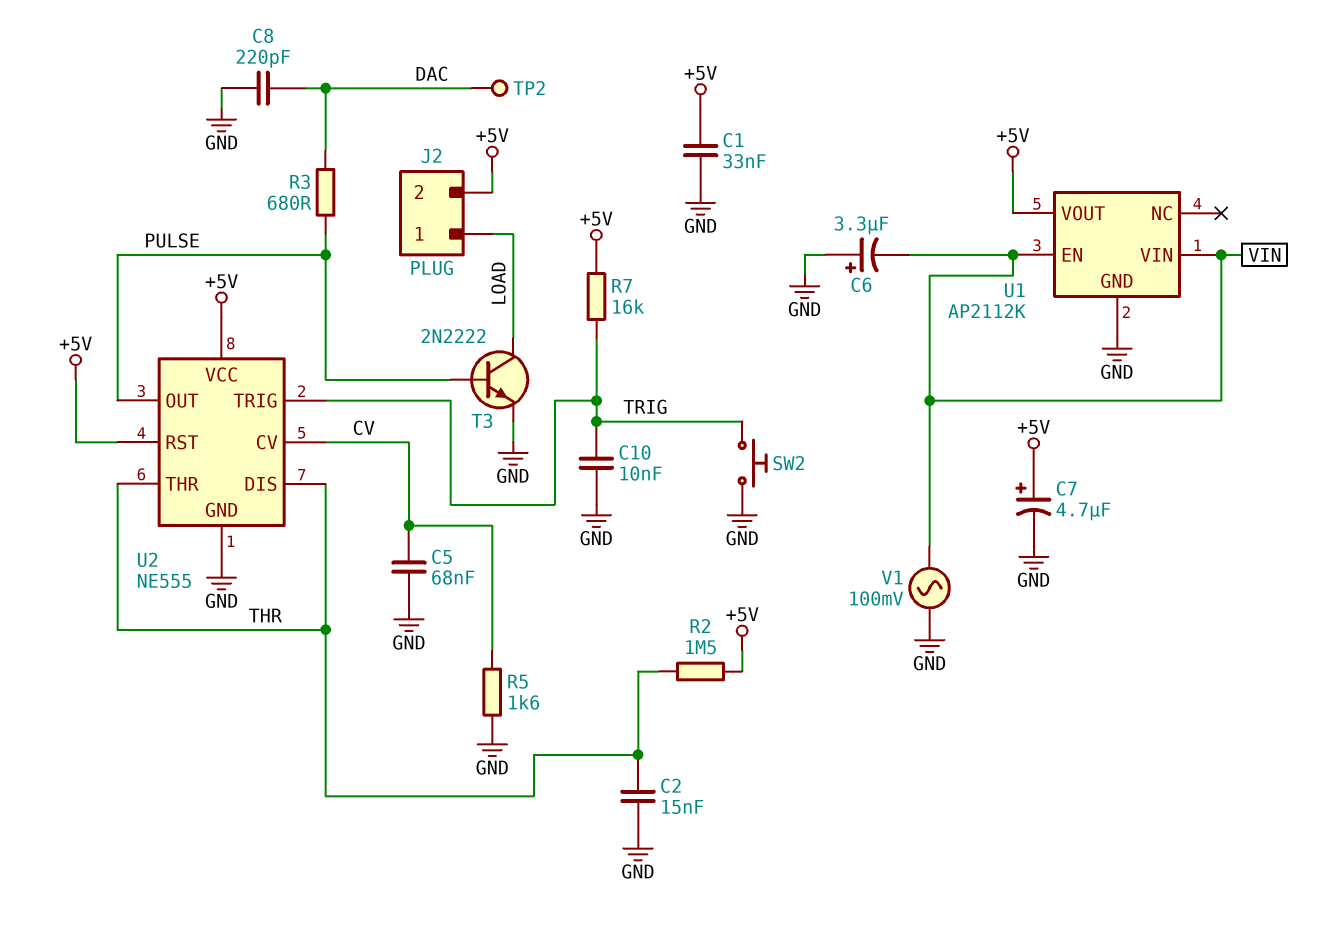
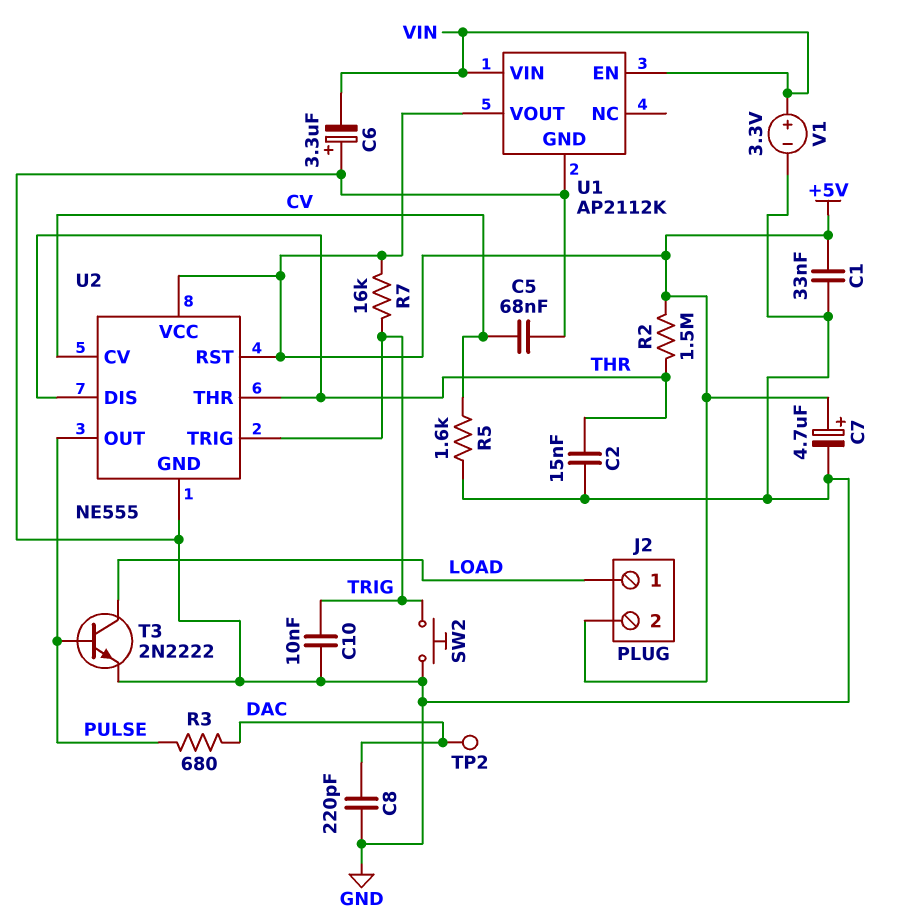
V1: AC 100mV (GND, VIN) -> 3.3V (plus VIN, minus GND)

